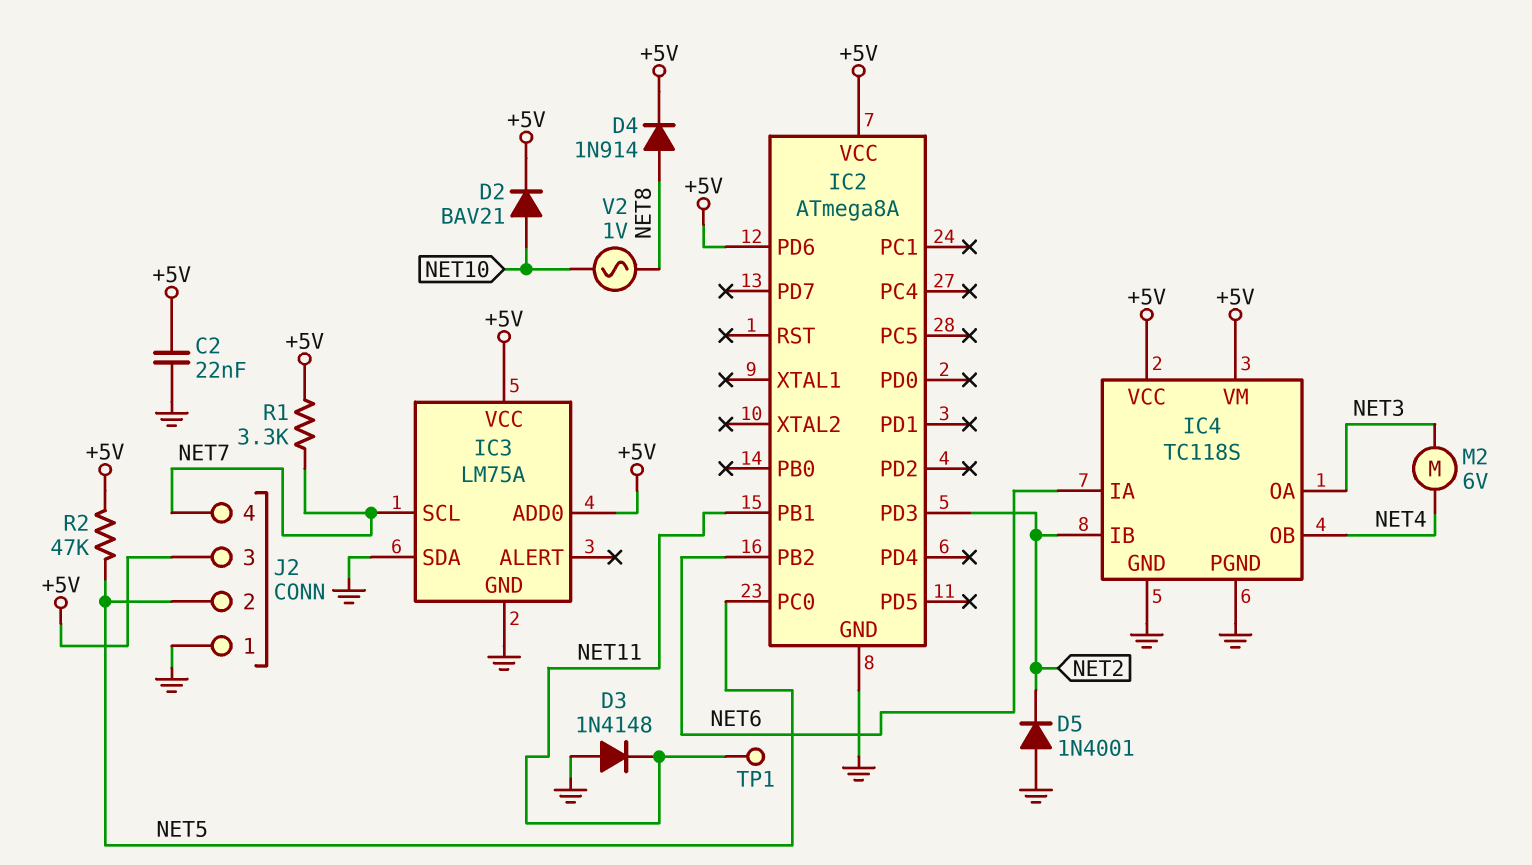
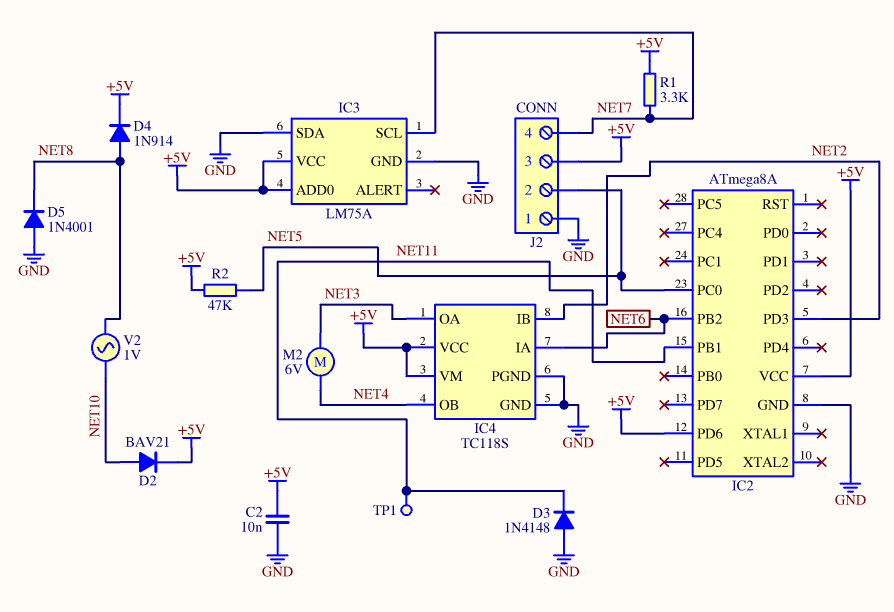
C2: 22nF (+5V, GND) -> 10nF (+5V, GND)
D5: diode 1N4001 (A GND, K NET2) -> diode 1N4001 (A GND, K NET8)

